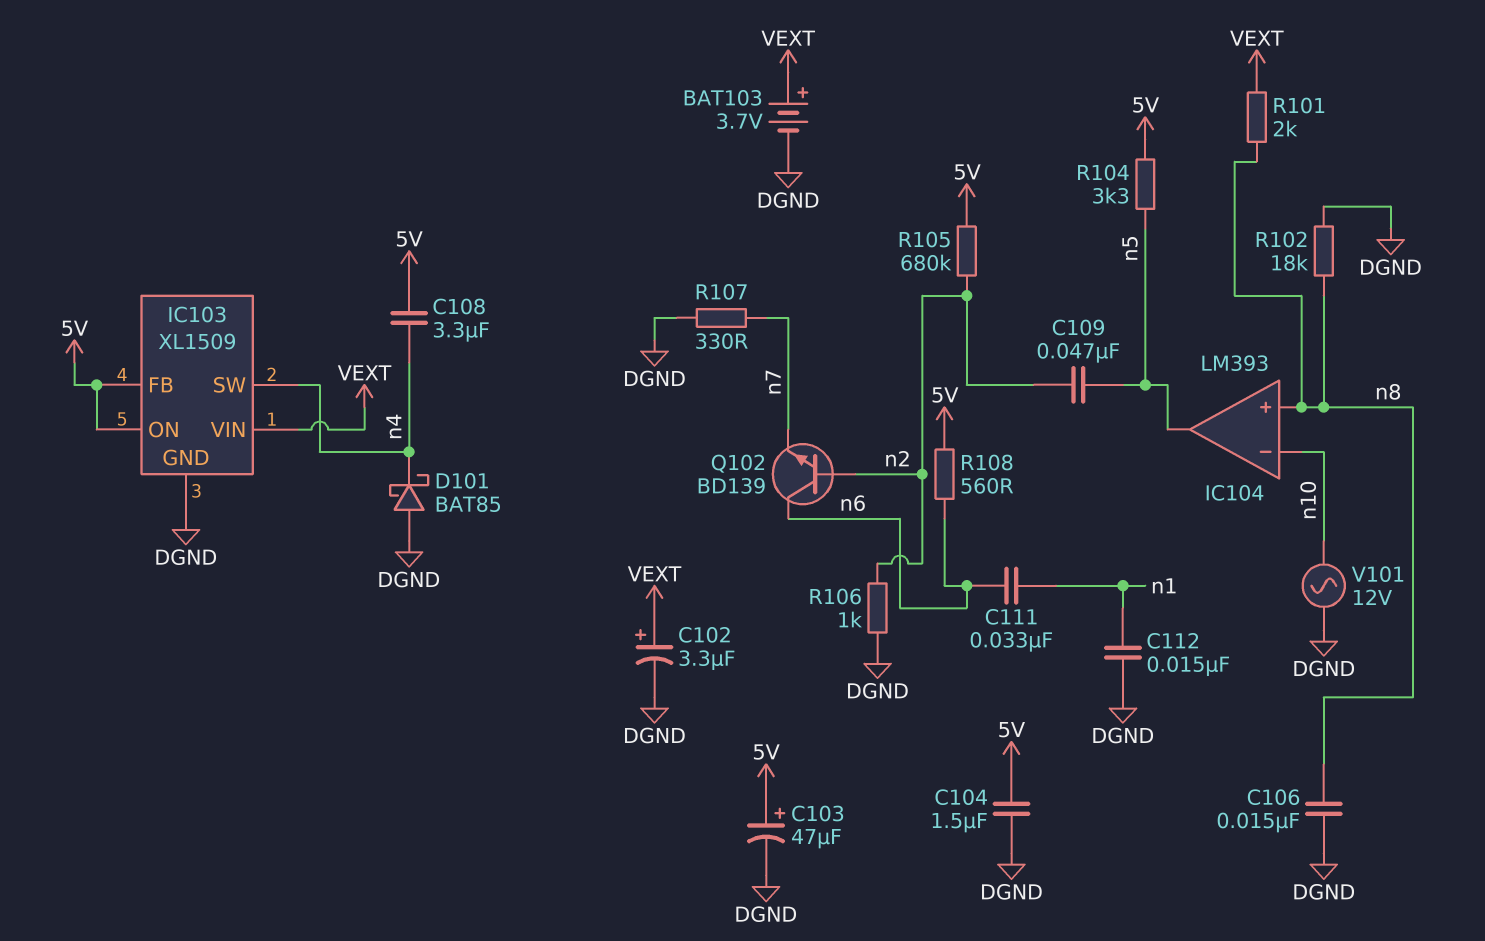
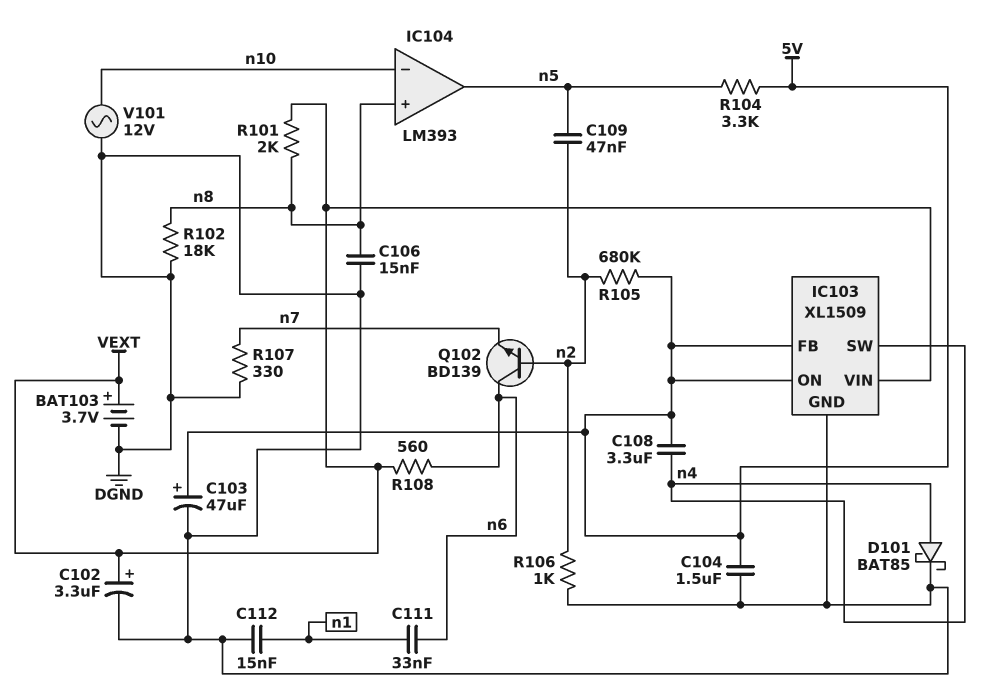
D101: schottky BAT85 (A DGND, K n4) -> schottky BAT85 (A n4, K DGND)
R108: 560 (5V, n6) -> 560 (VEXT, n6)

